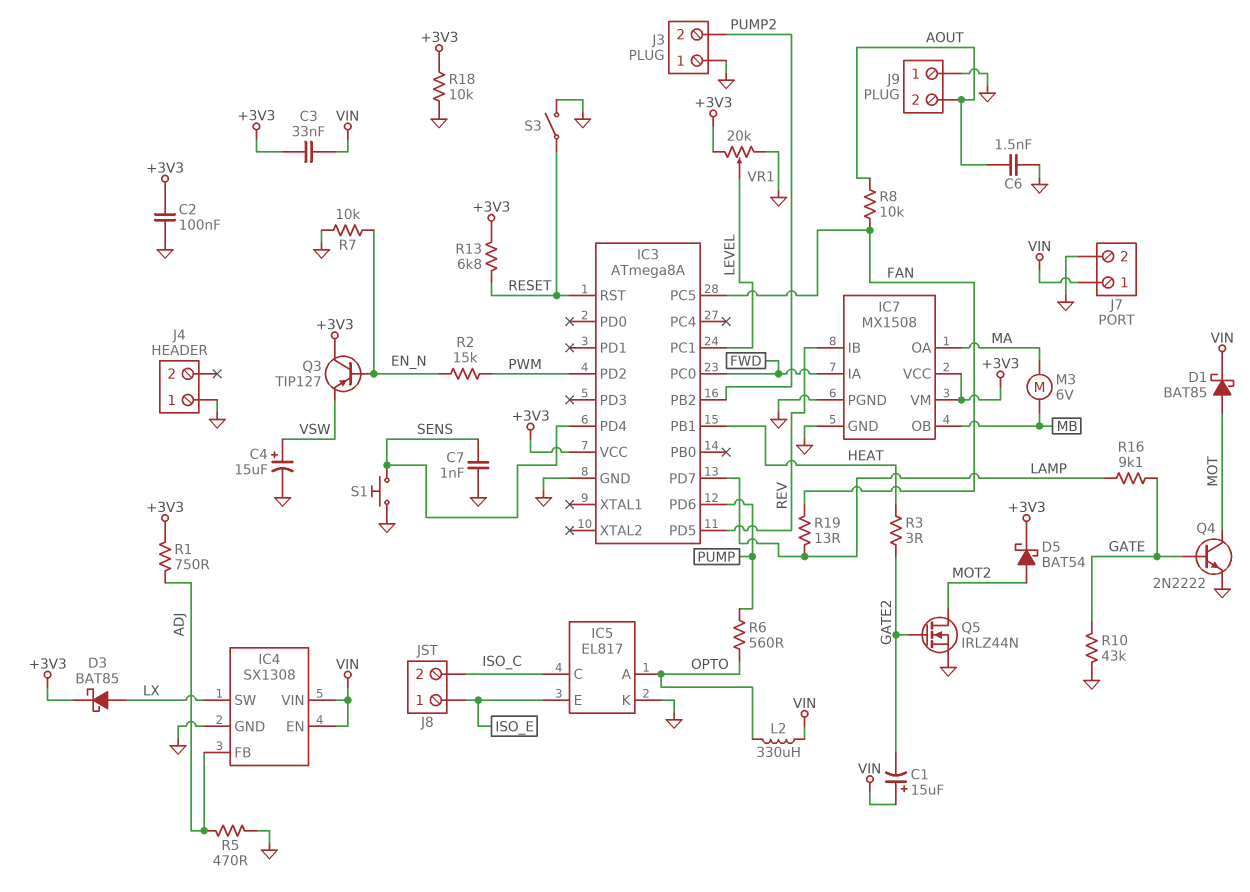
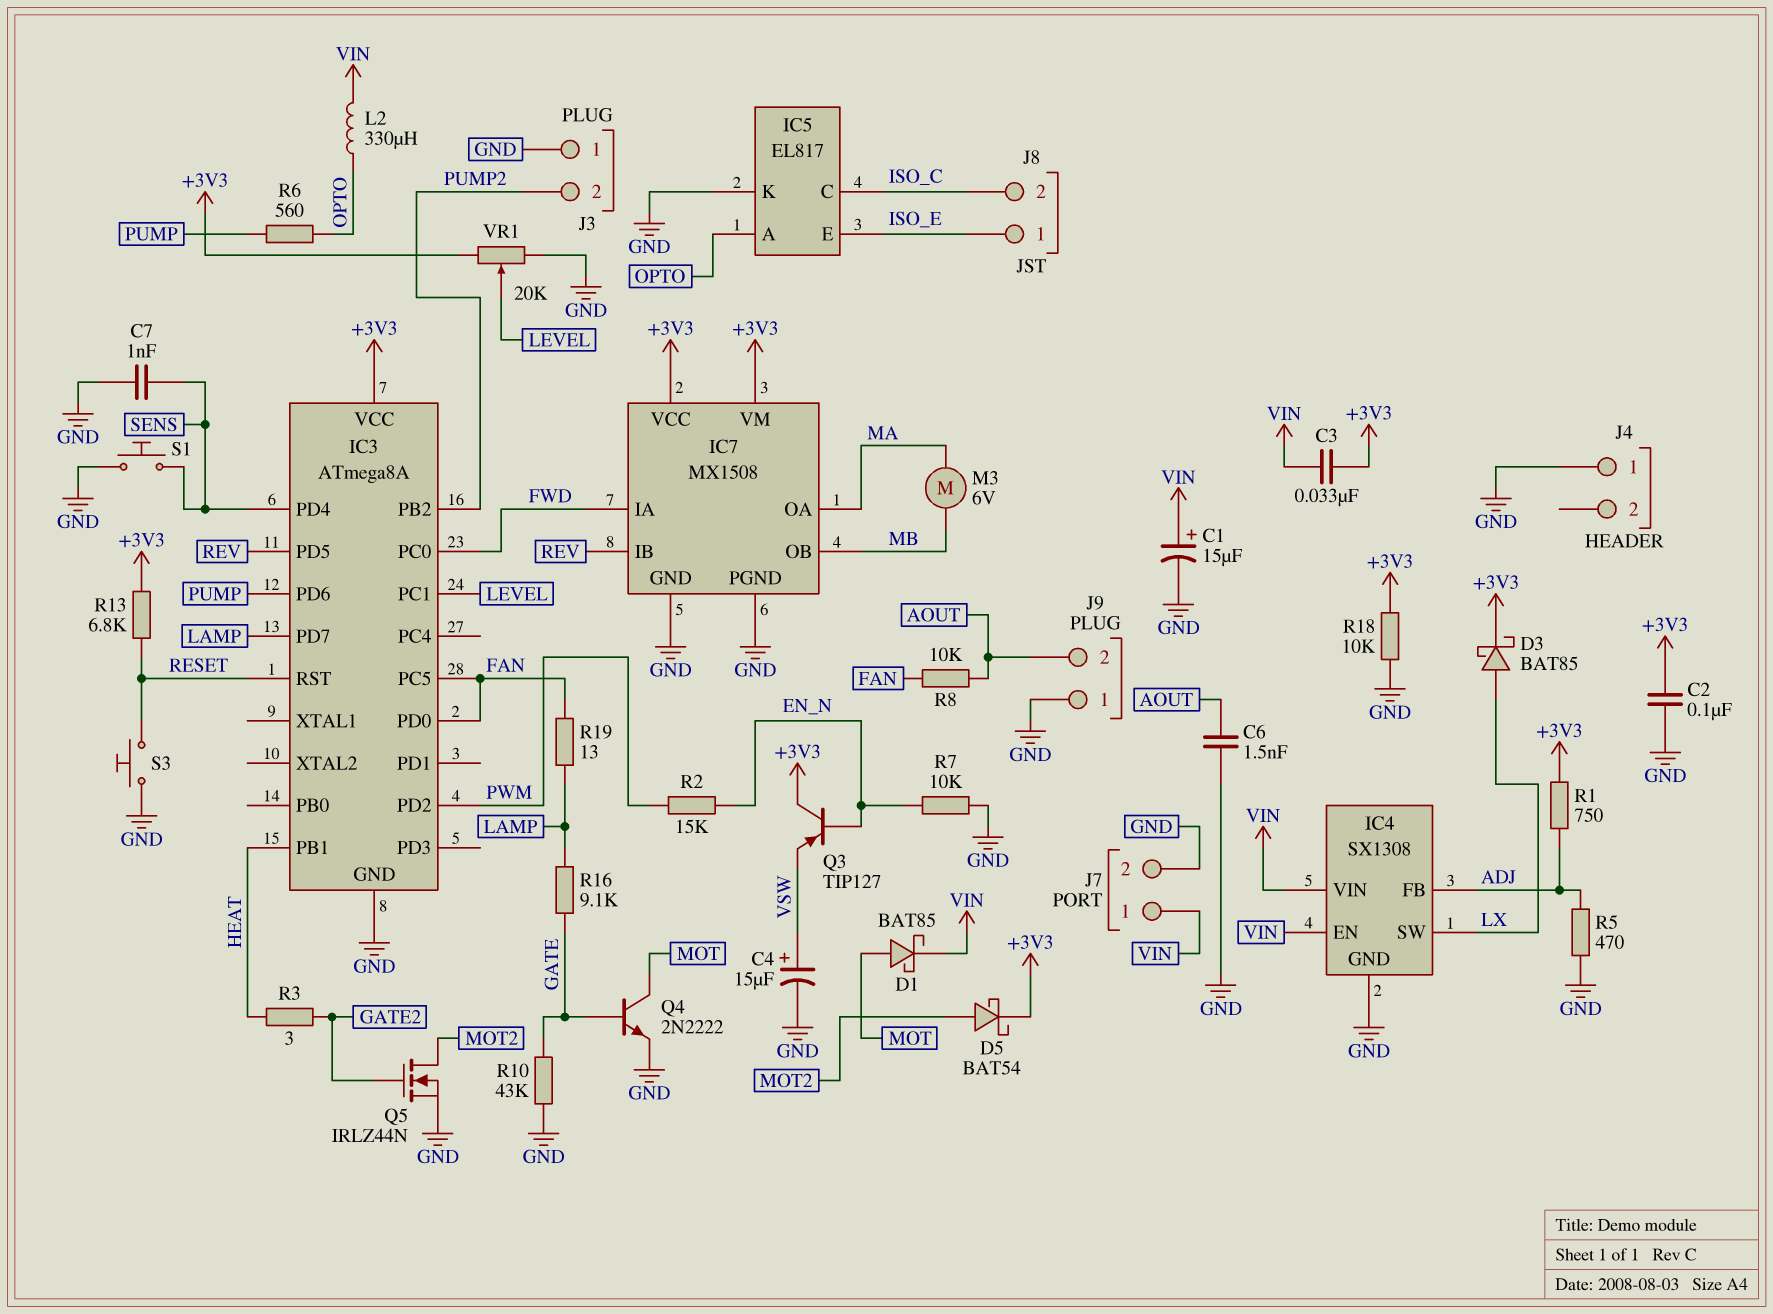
C1: 15uF (plus VIN, minus GATE2) -> 15uF (plus VIN, minus GND)
IC3 pin PD0: none -> FAN
S3: switch (GND, RESET) -> button (GND, RESET)

